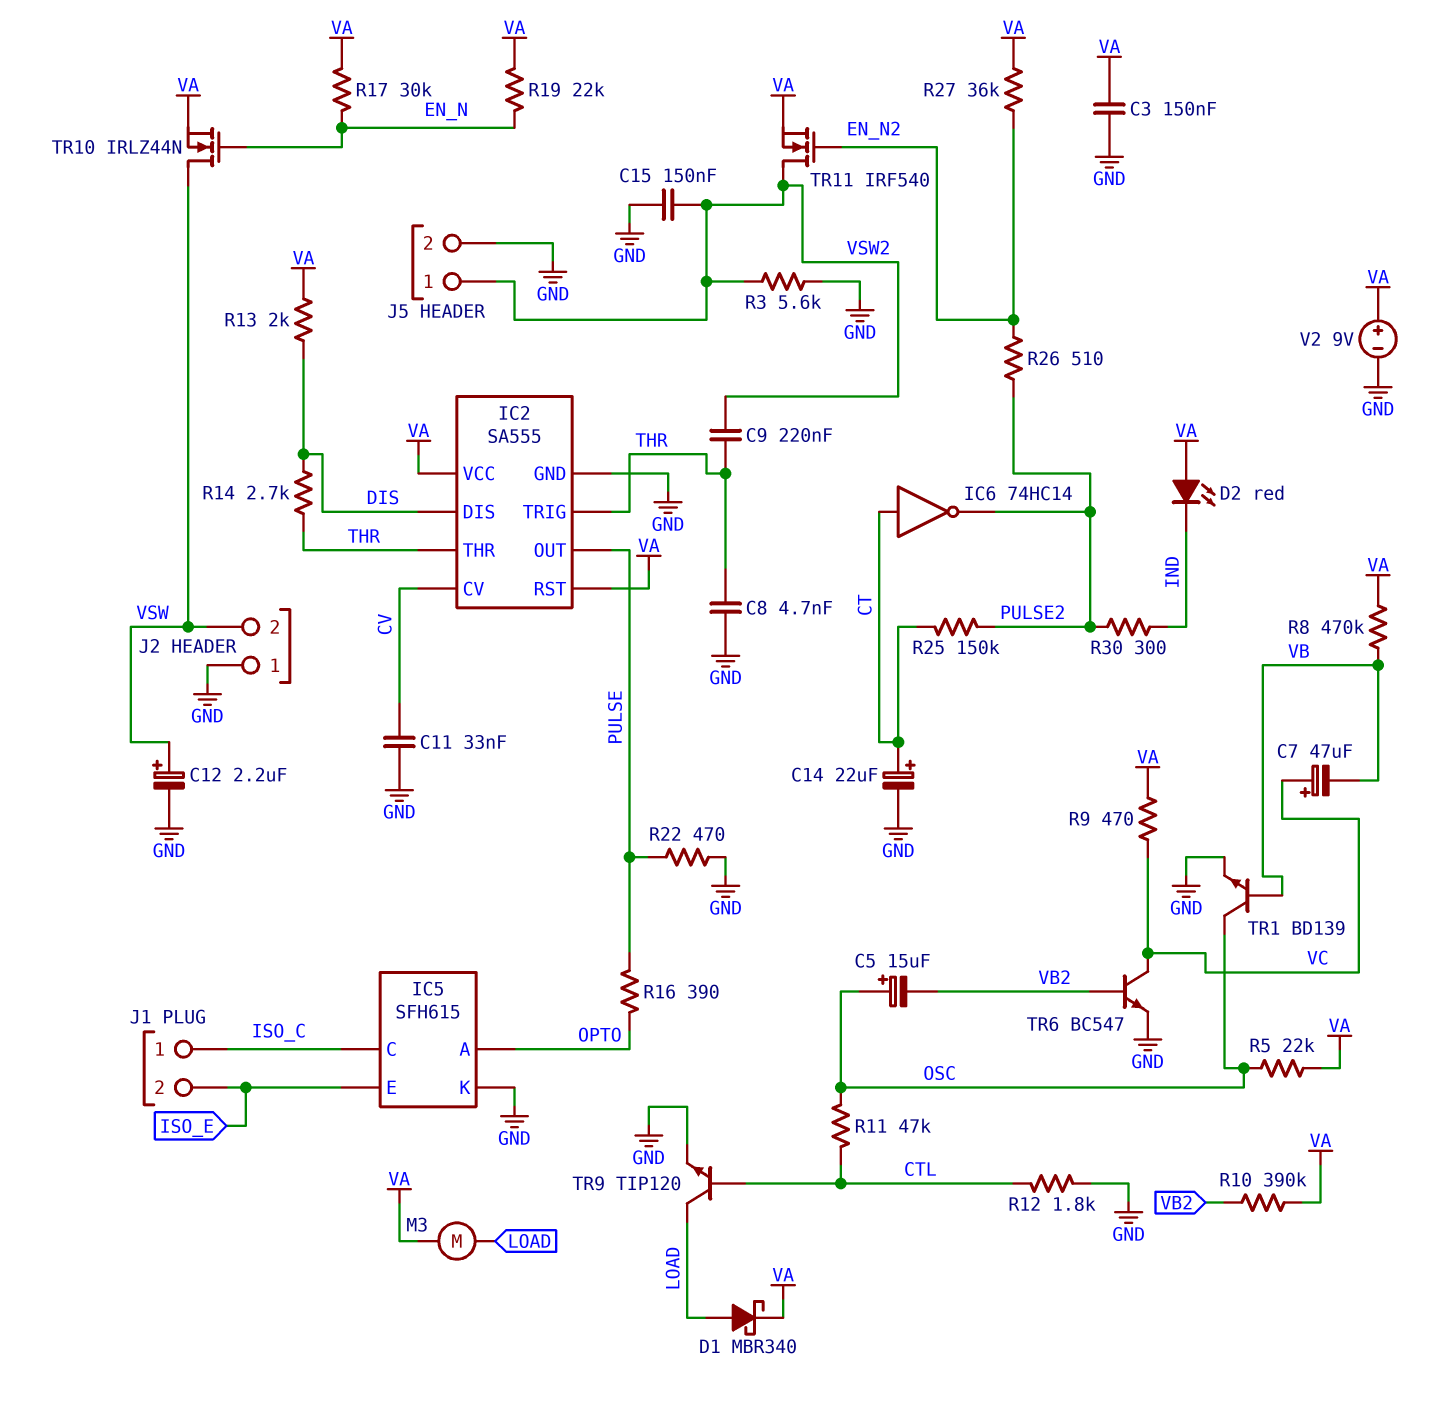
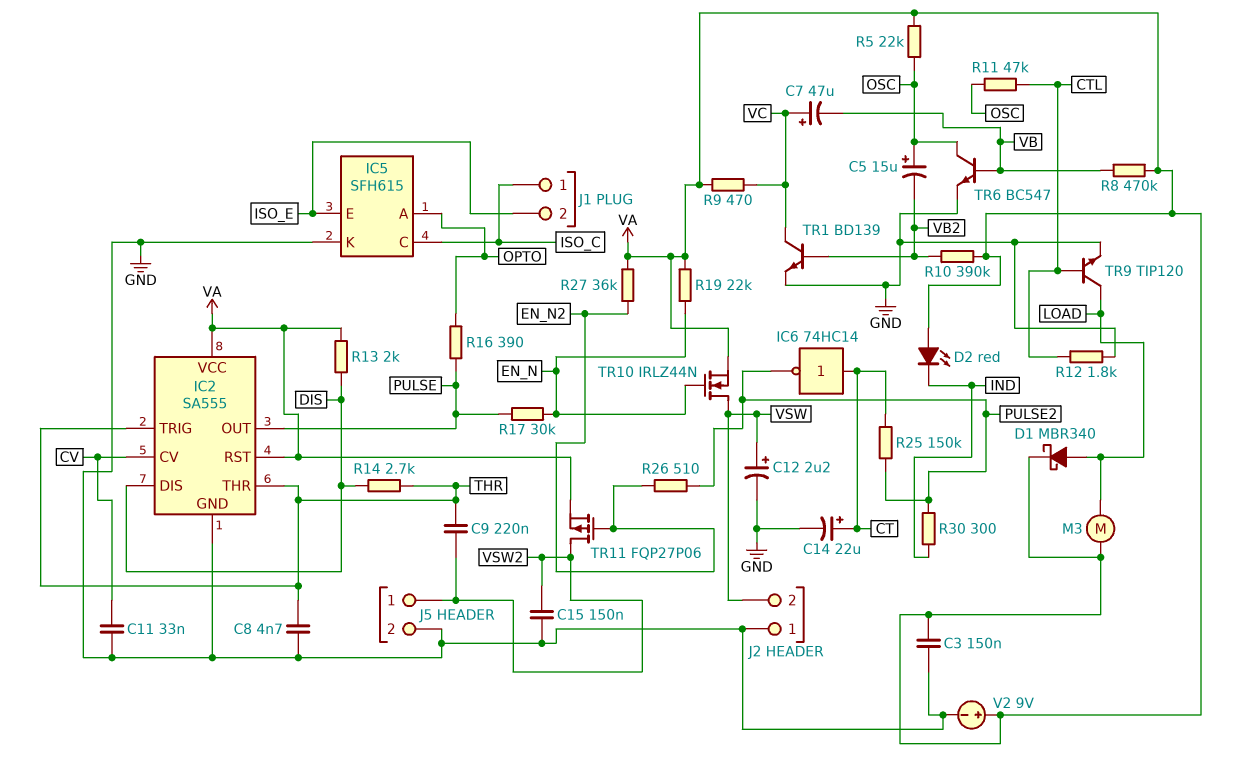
R3: 5.6k (GND, VSW2) -> none
R17: 30k (EN_N, VA) -> 30k (EN_N, PULSE)
R22: 470 (GND, PULSE) -> none
TR1: NPN BD139 (B VB, C OSC, E GND) -> NPN BD139 (B VB2, C VC, E GND)
TR6: NPN BC547 (B VB2, C VC, E GND) -> NPN BC547 (B VB, C OSC, E GND)
TR11: NMOS IRF540 (G EN_N2, D VSW2, S VA) -> PMOS FQP27P06 (G EN_N2, D VSW2, S VA)

